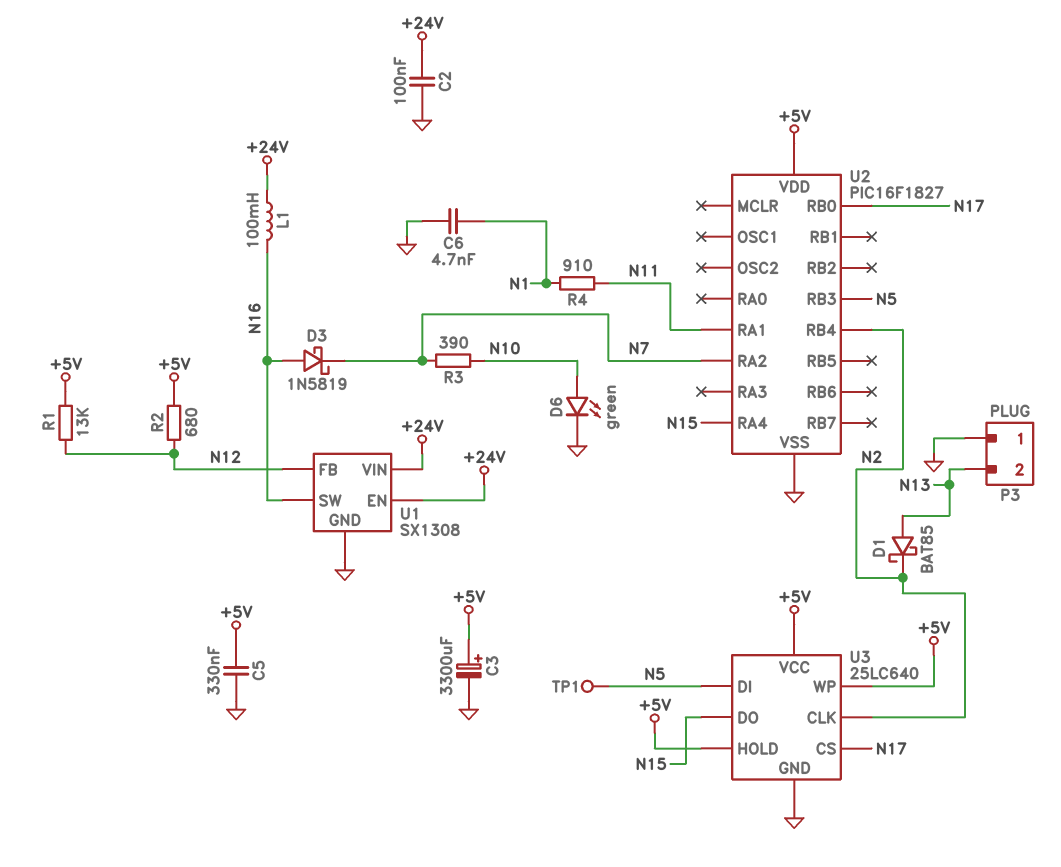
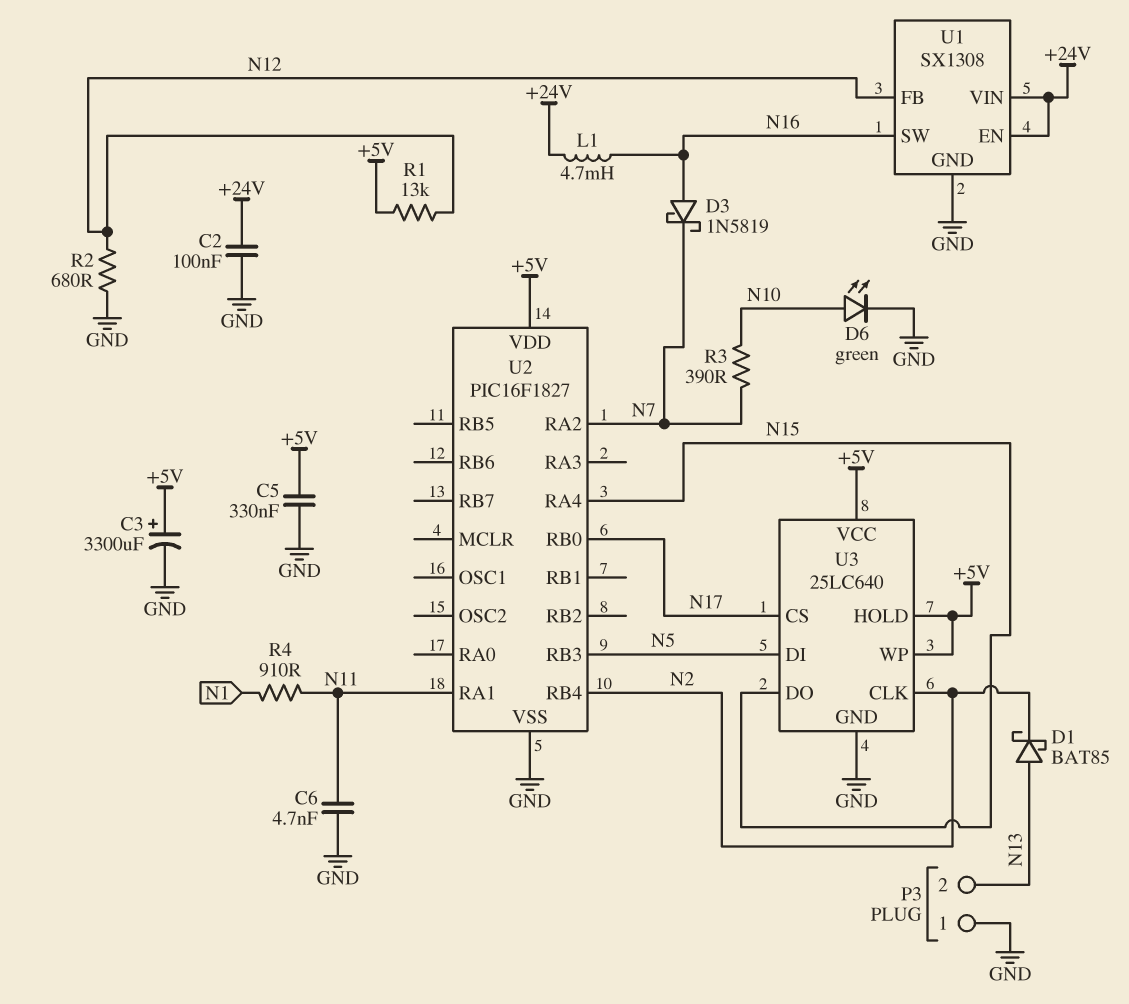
C6: 4.7nF (GND, N1) -> 4.7nF (GND, N11)
L1: 100mH (+24V, N16) -> 4.7mH (+24V, N16)
R2: 680 (+5V, N12) -> 680 (GND, N12)
TP1: test point (N5) -> none

